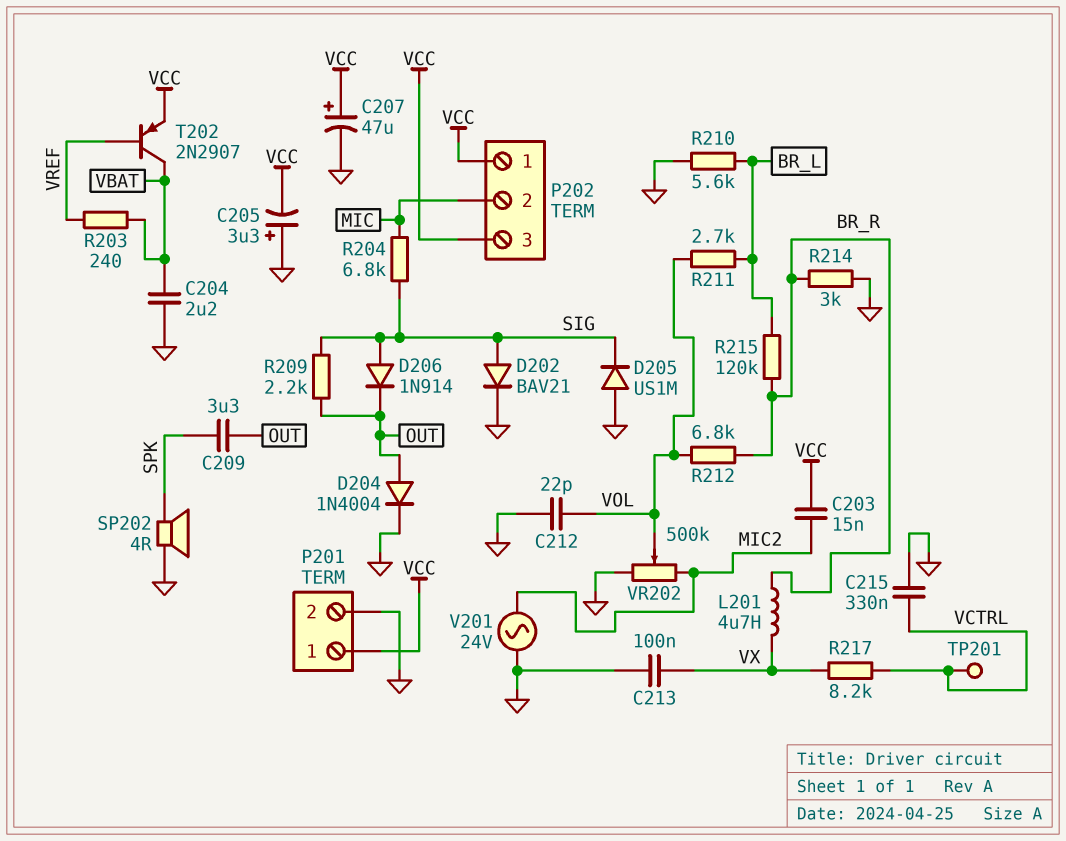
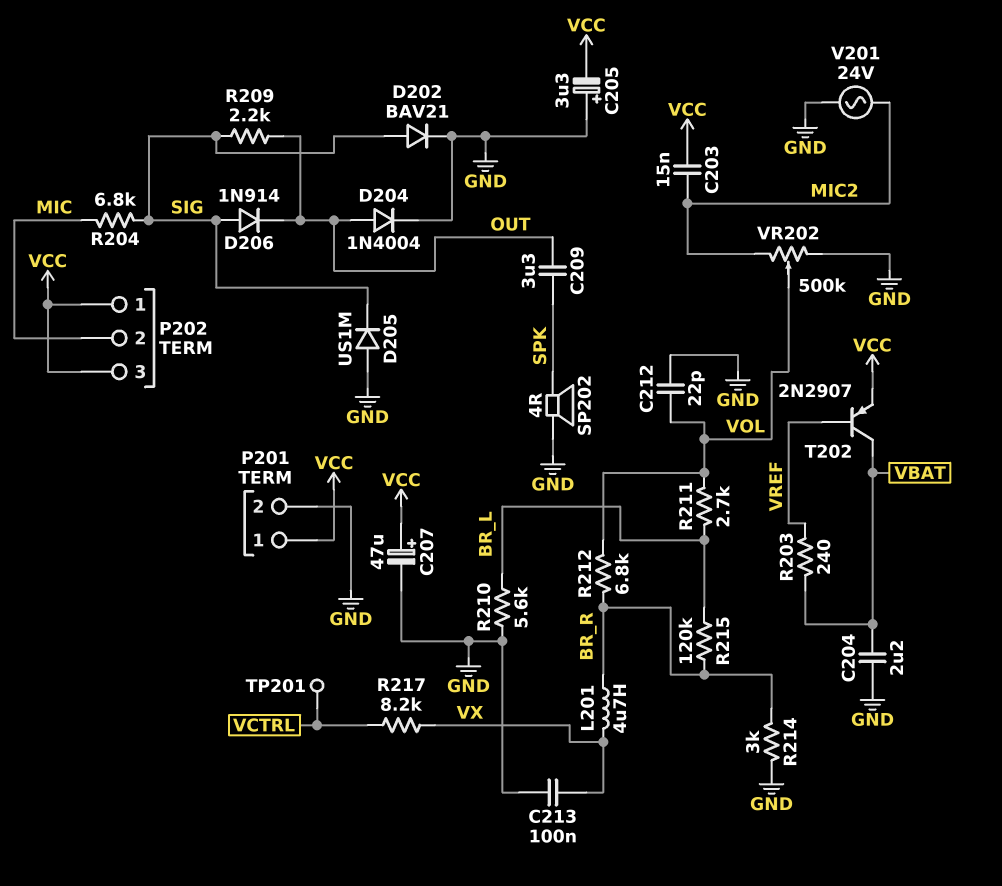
C215: 330nF (GND, VCTRL) -> none

